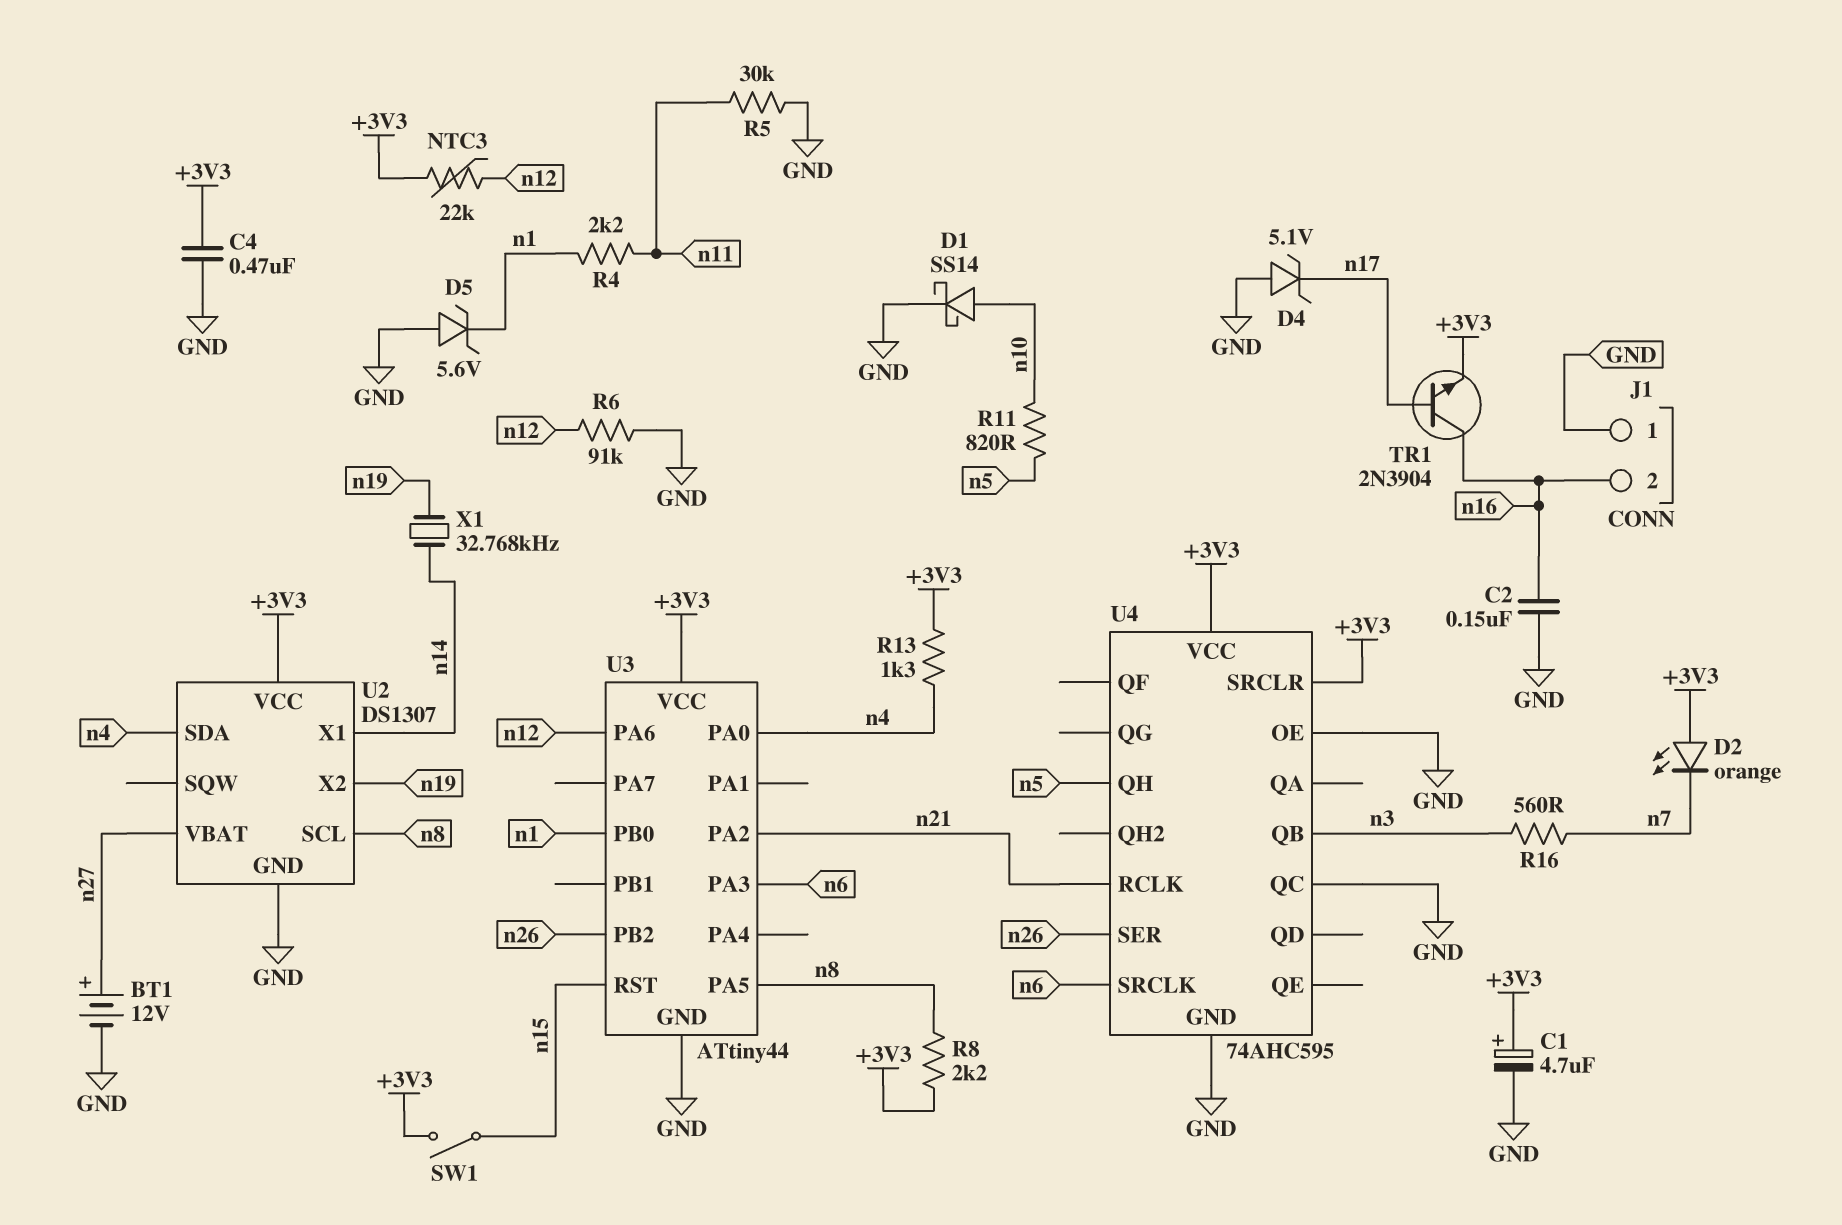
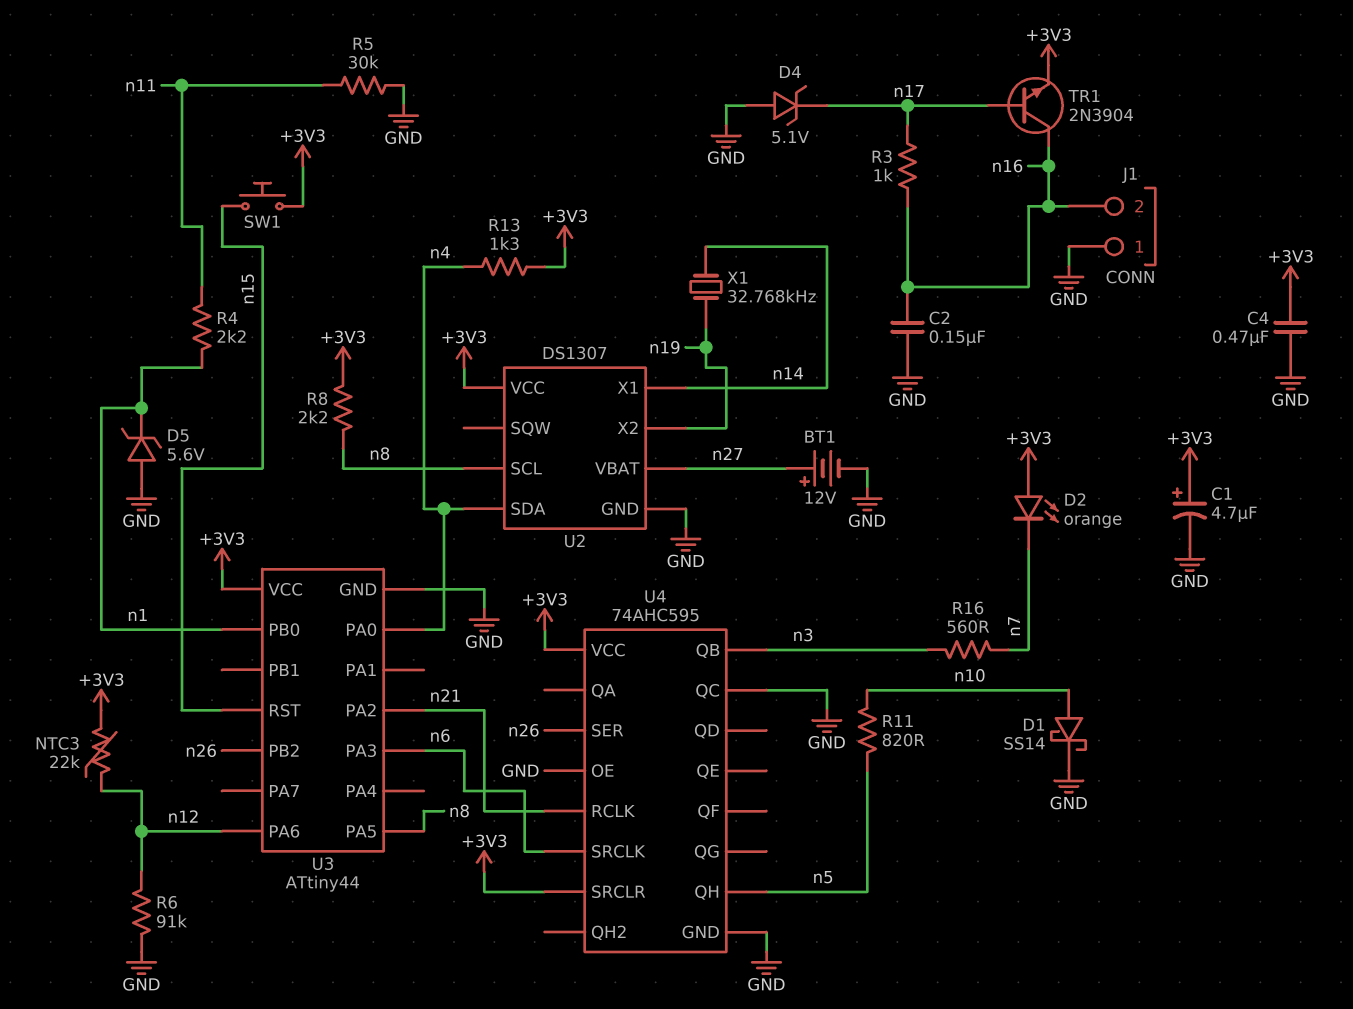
R3: none -> 1k (n16, n17)
SW1: switch (+3V3, n15) -> button (+3V3, n15)

